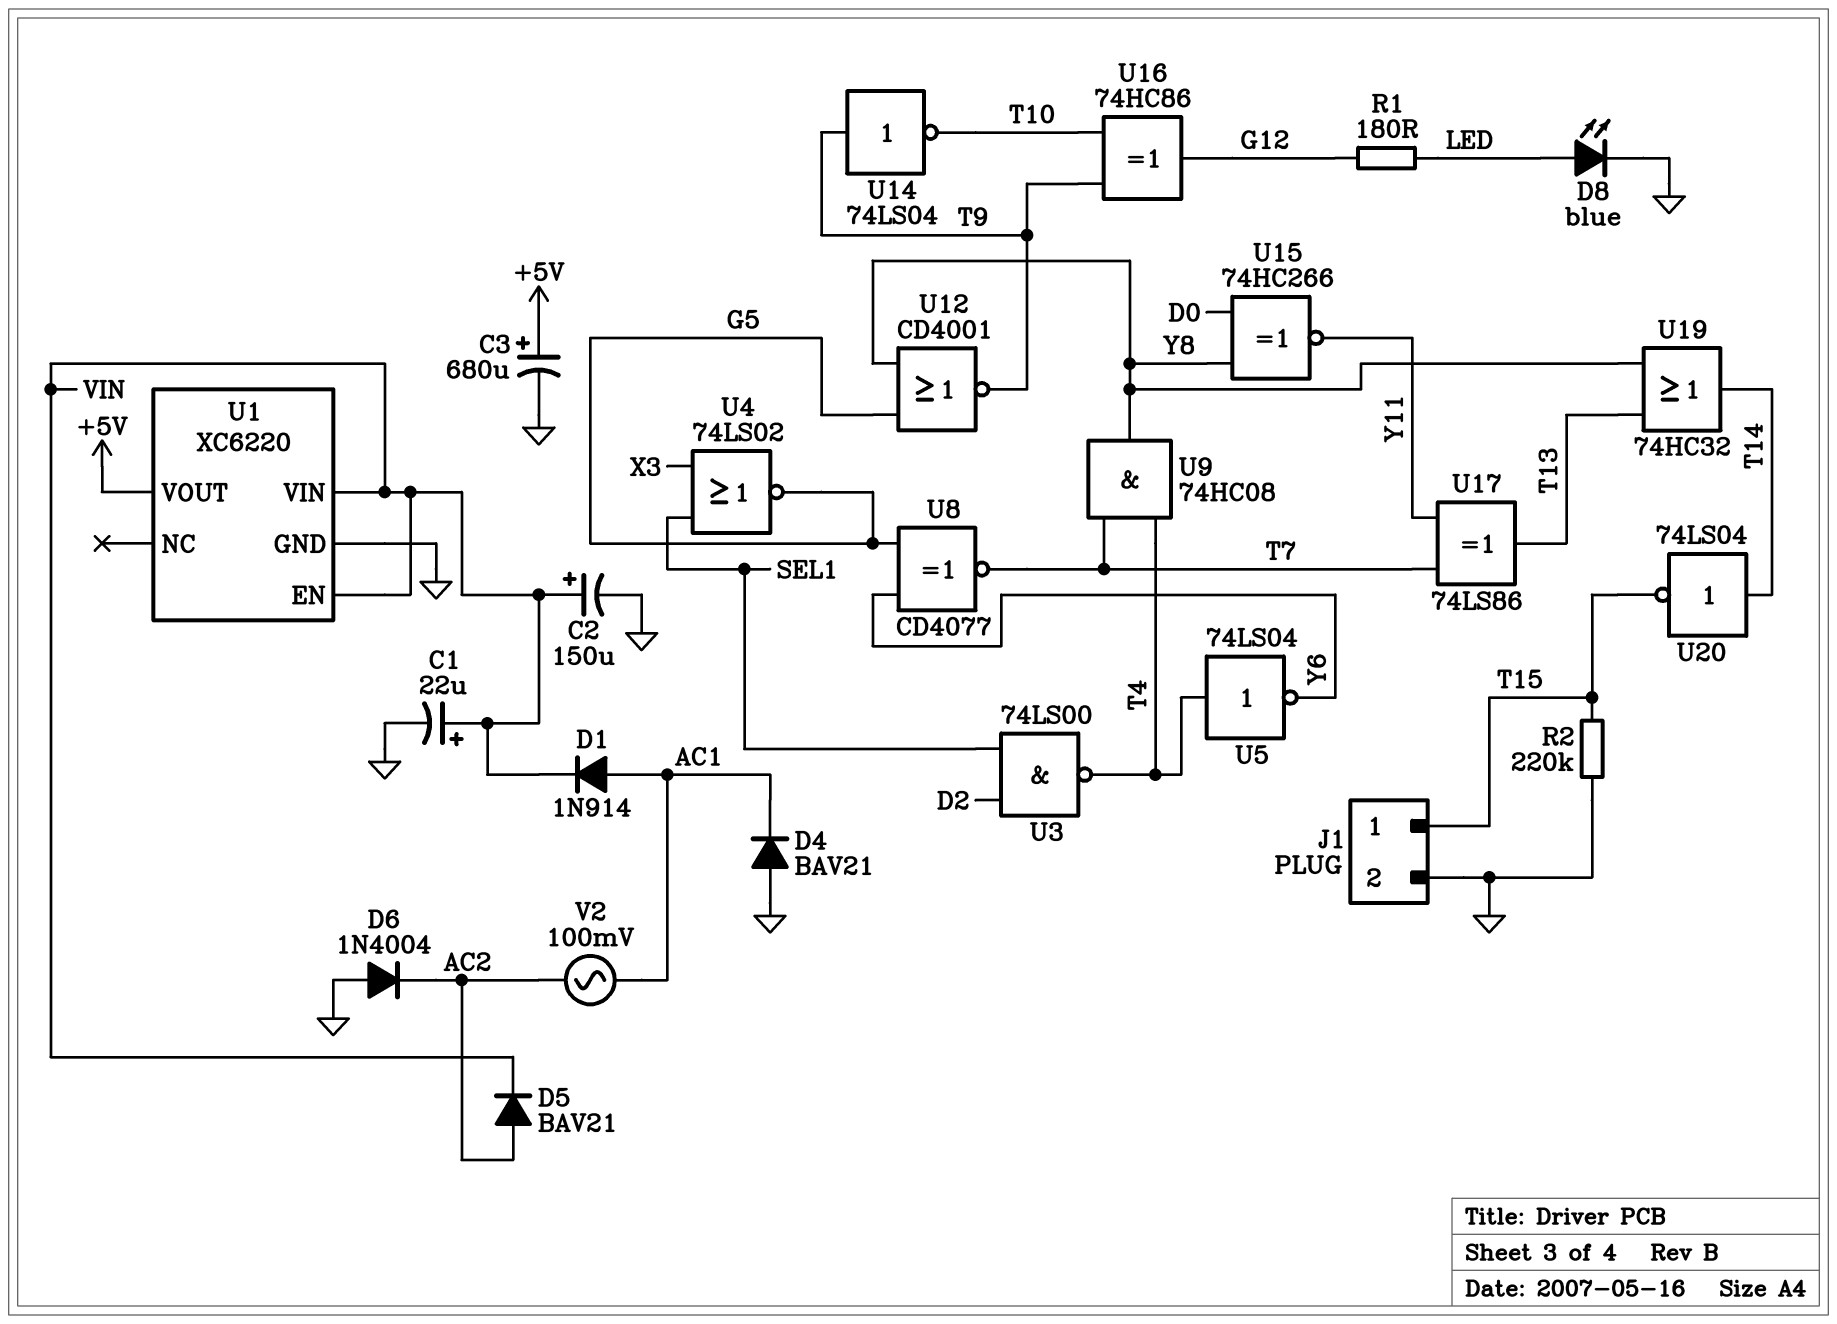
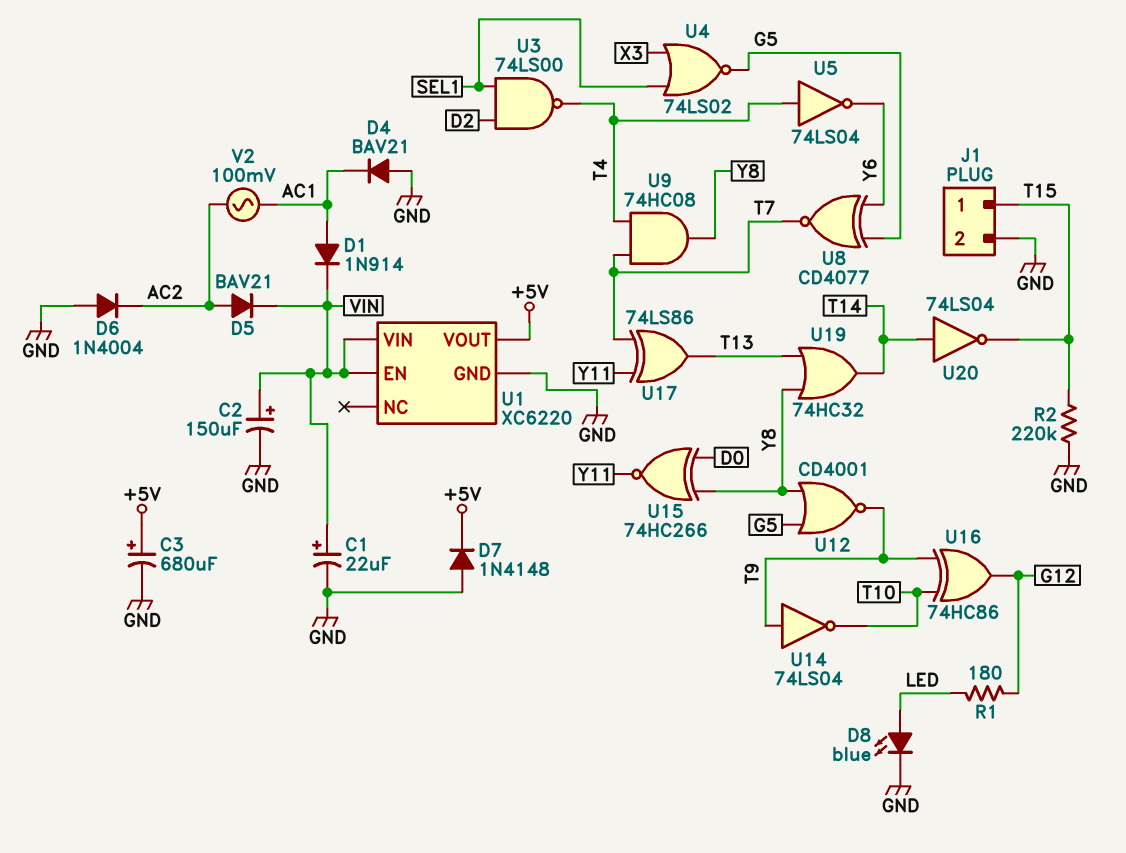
D7: none -> diode 1N4148 (A GND, K +5V)

